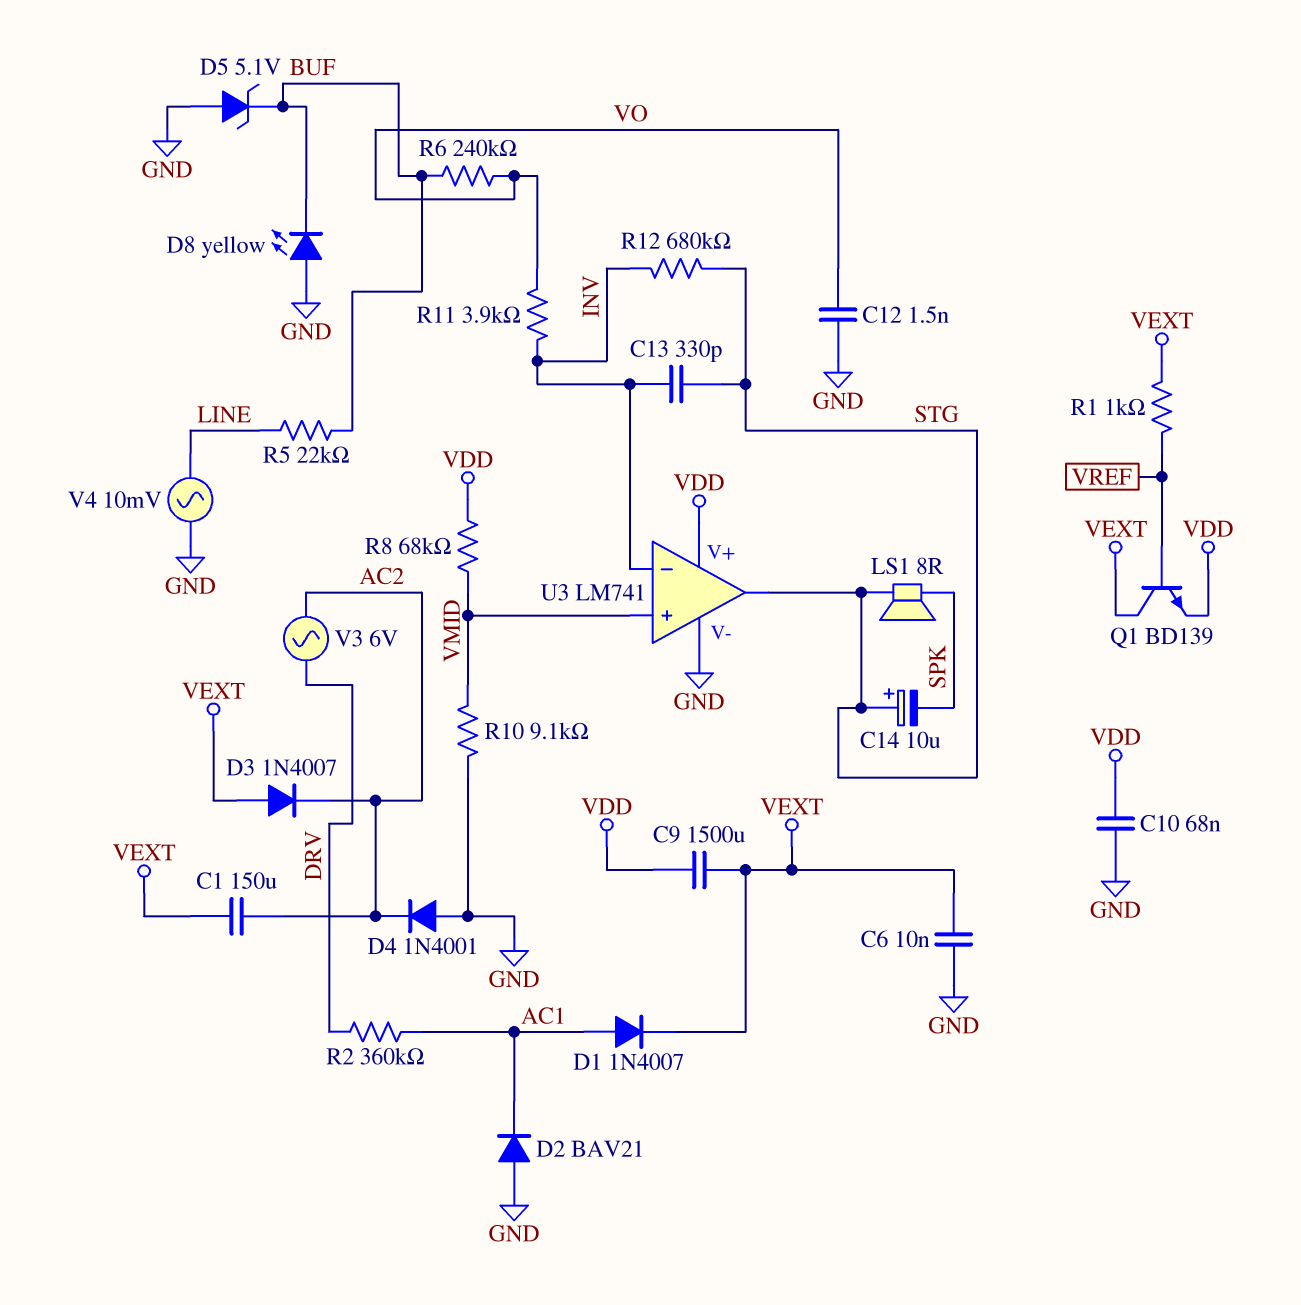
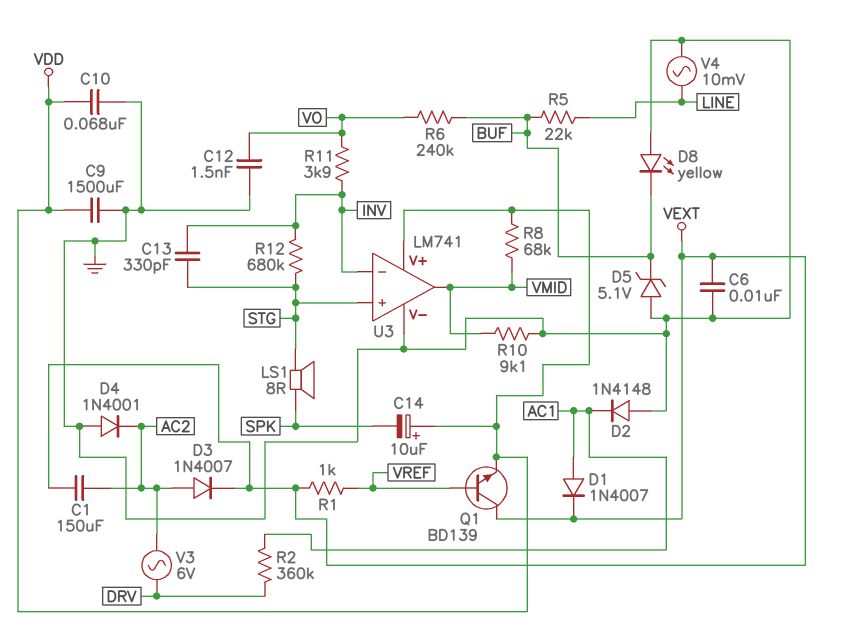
C9: 1500uF (VDD, VEXT) -> 1500uF (GND, VDD)
C14: 10uF (plus STG, minus SPK) -> 10uF (plus VDD, minus SPK)
D2: diode BAV21 (A GND, K AC1) -> diode 1N4148 (A GND, K AC1)
D3: diode 1N4007 (A VEXT, K AC2) -> diode 1N4007 (A AC2, K VEXT)
U3 pin in+: VMID -> STG
U3 pin out: STG -> VMID

